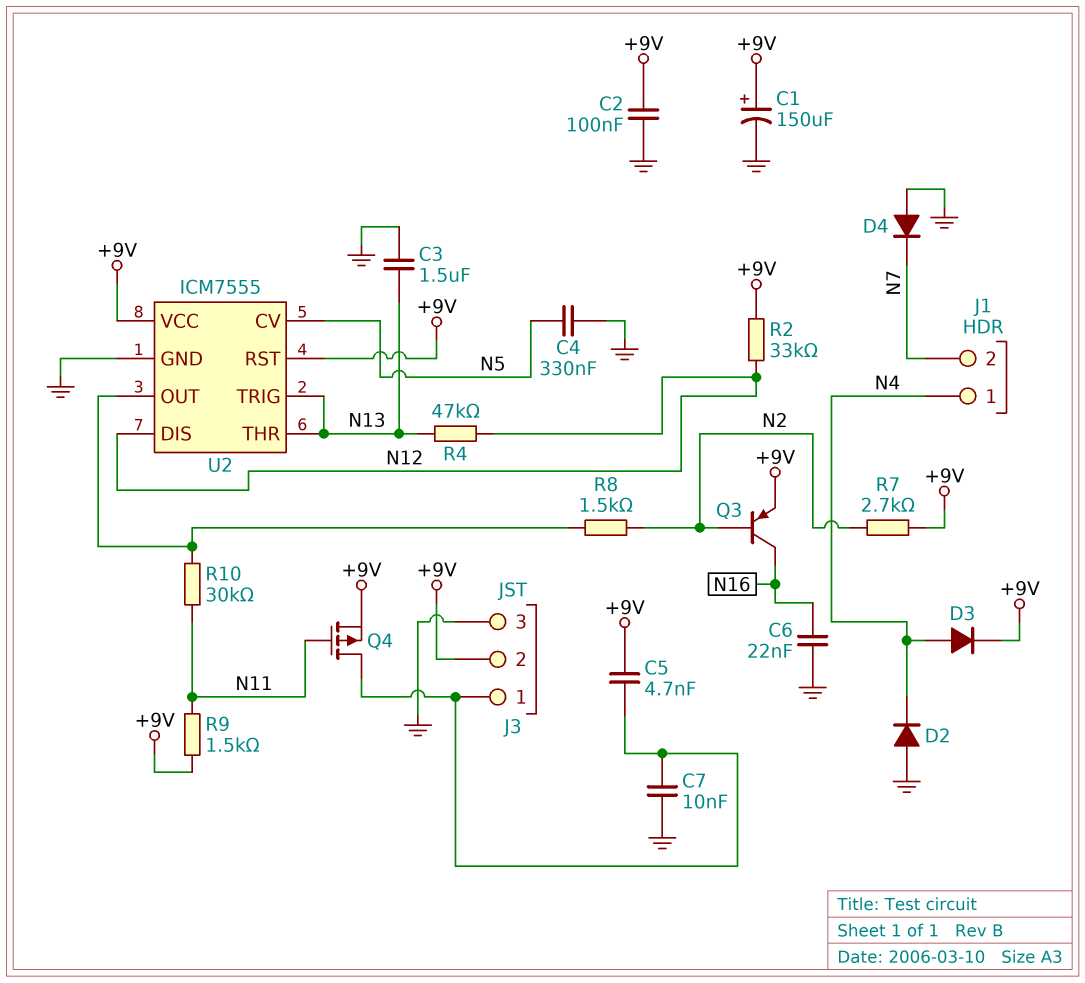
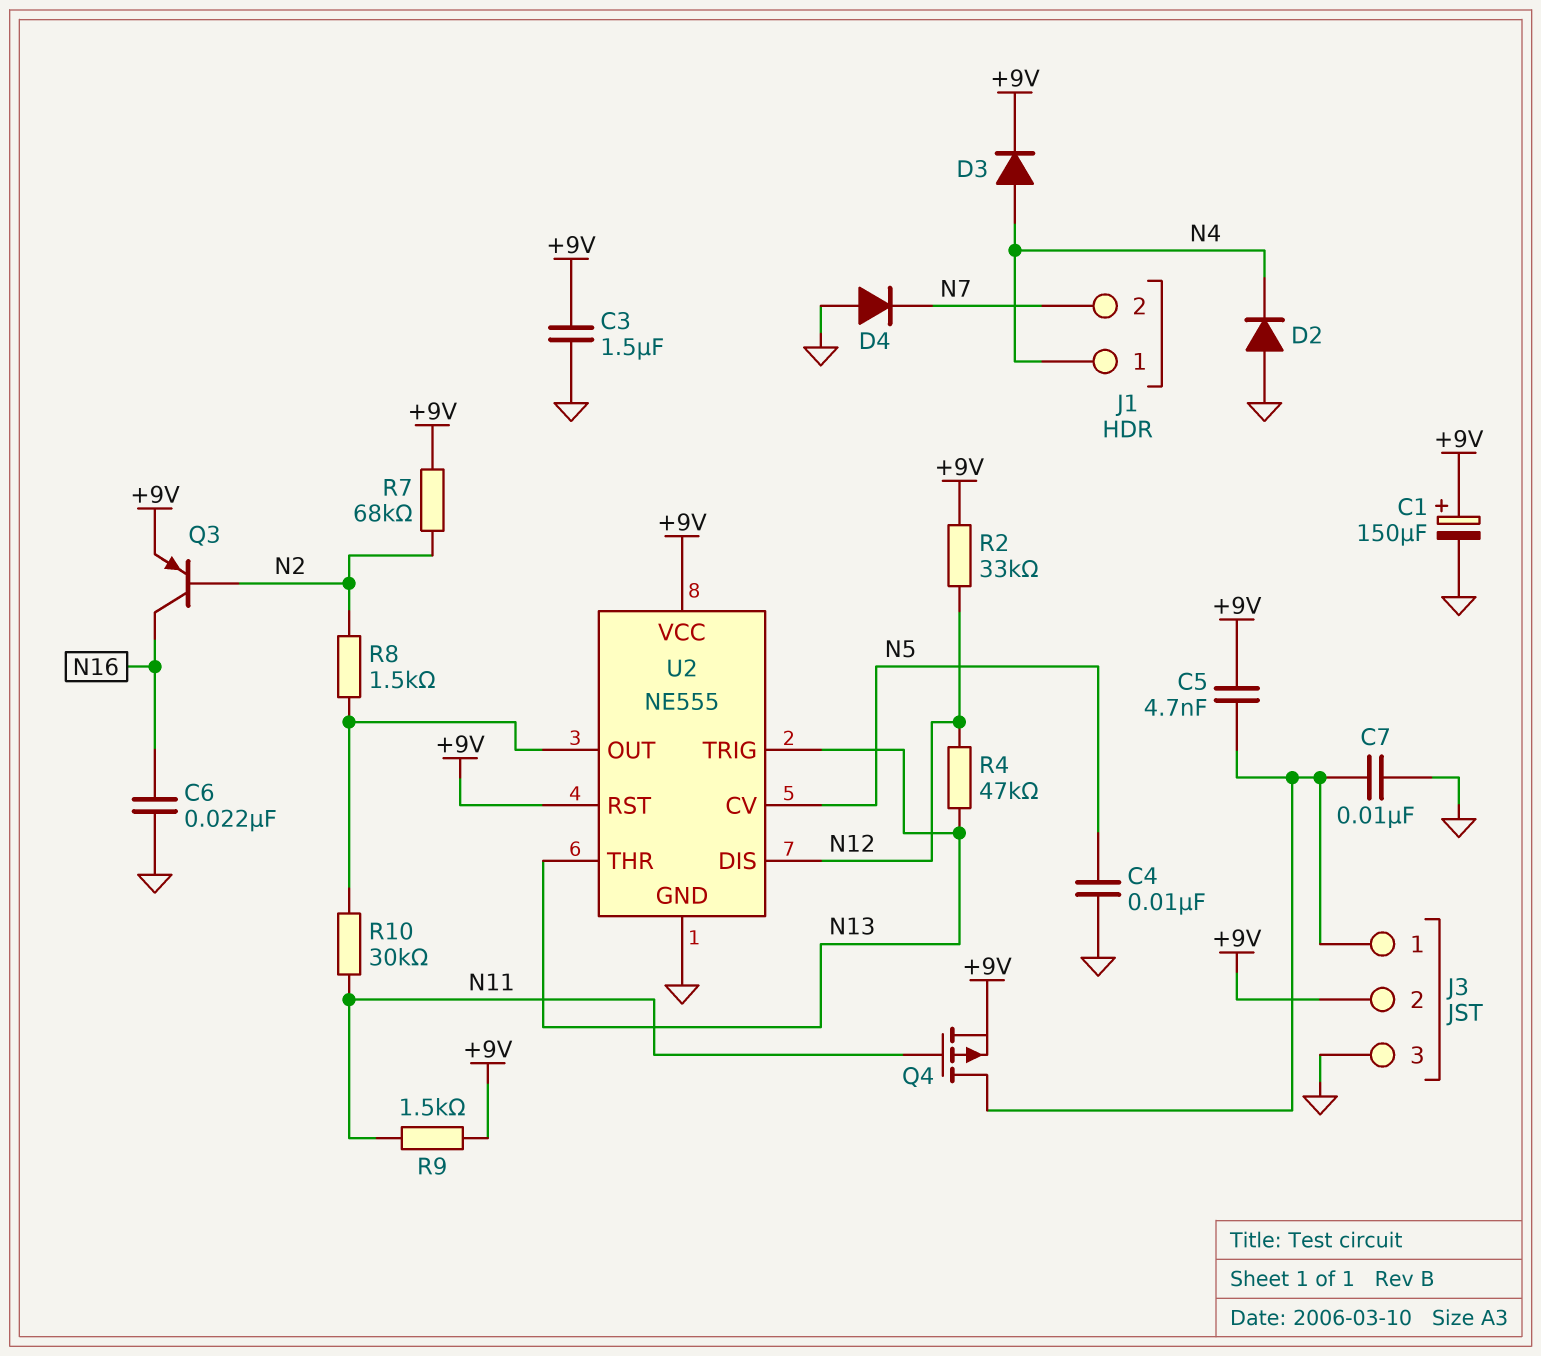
C2: 100nF (+9V, GND) -> none
C3: 1.5uF (GND, N13) -> 1.5uF (+9V, GND)
C4: 330nF (GND, N5) -> 10nF (GND, N5)
R7: 2.7k (+9V, N2) -> 68k (+9V, N2)
U2: ICM7555 -> NE555

